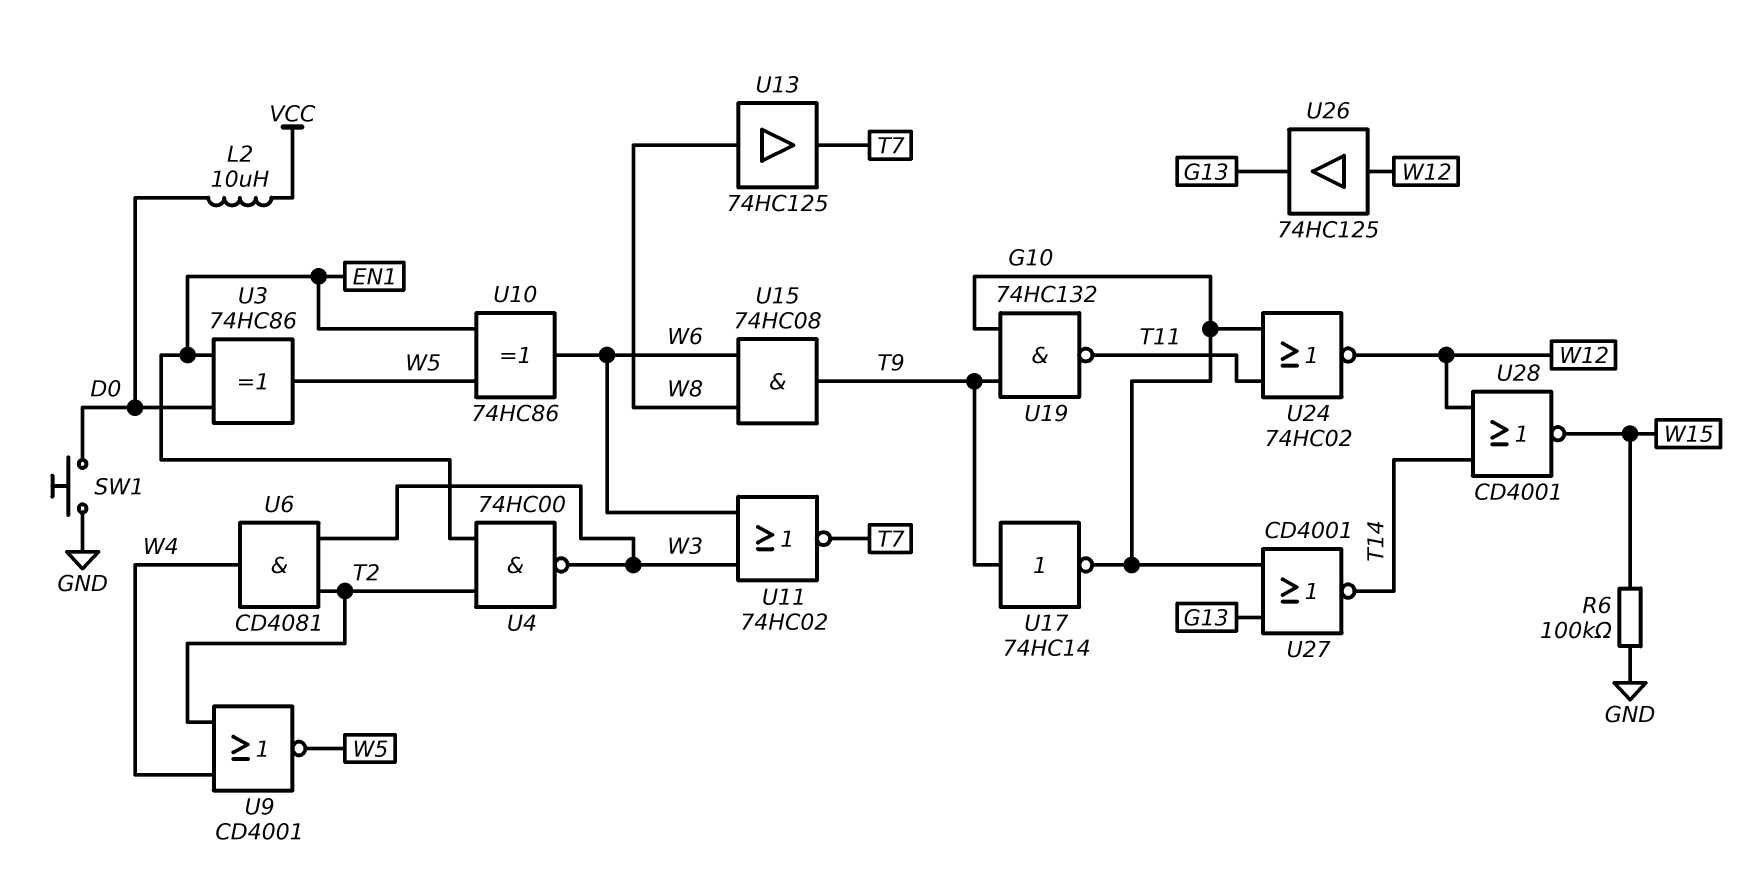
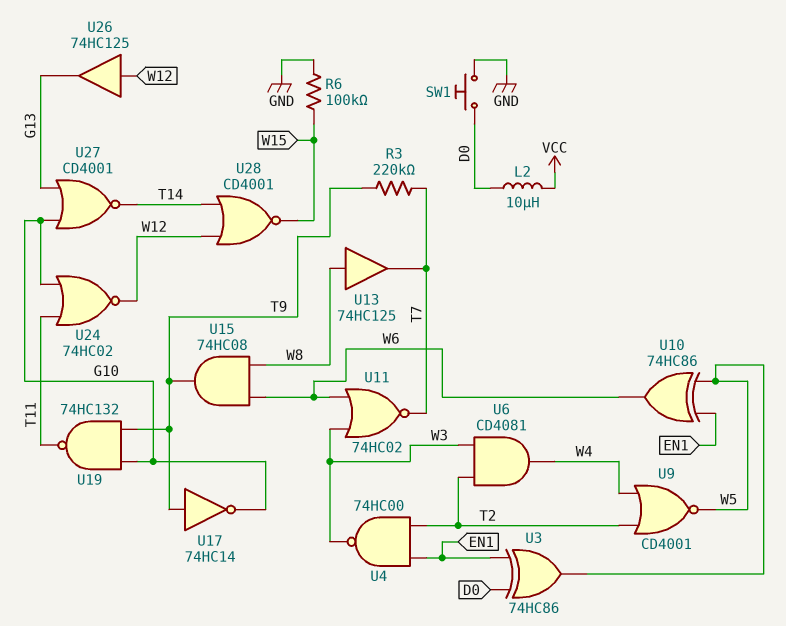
R3: none -> 220k (T7, T9)

